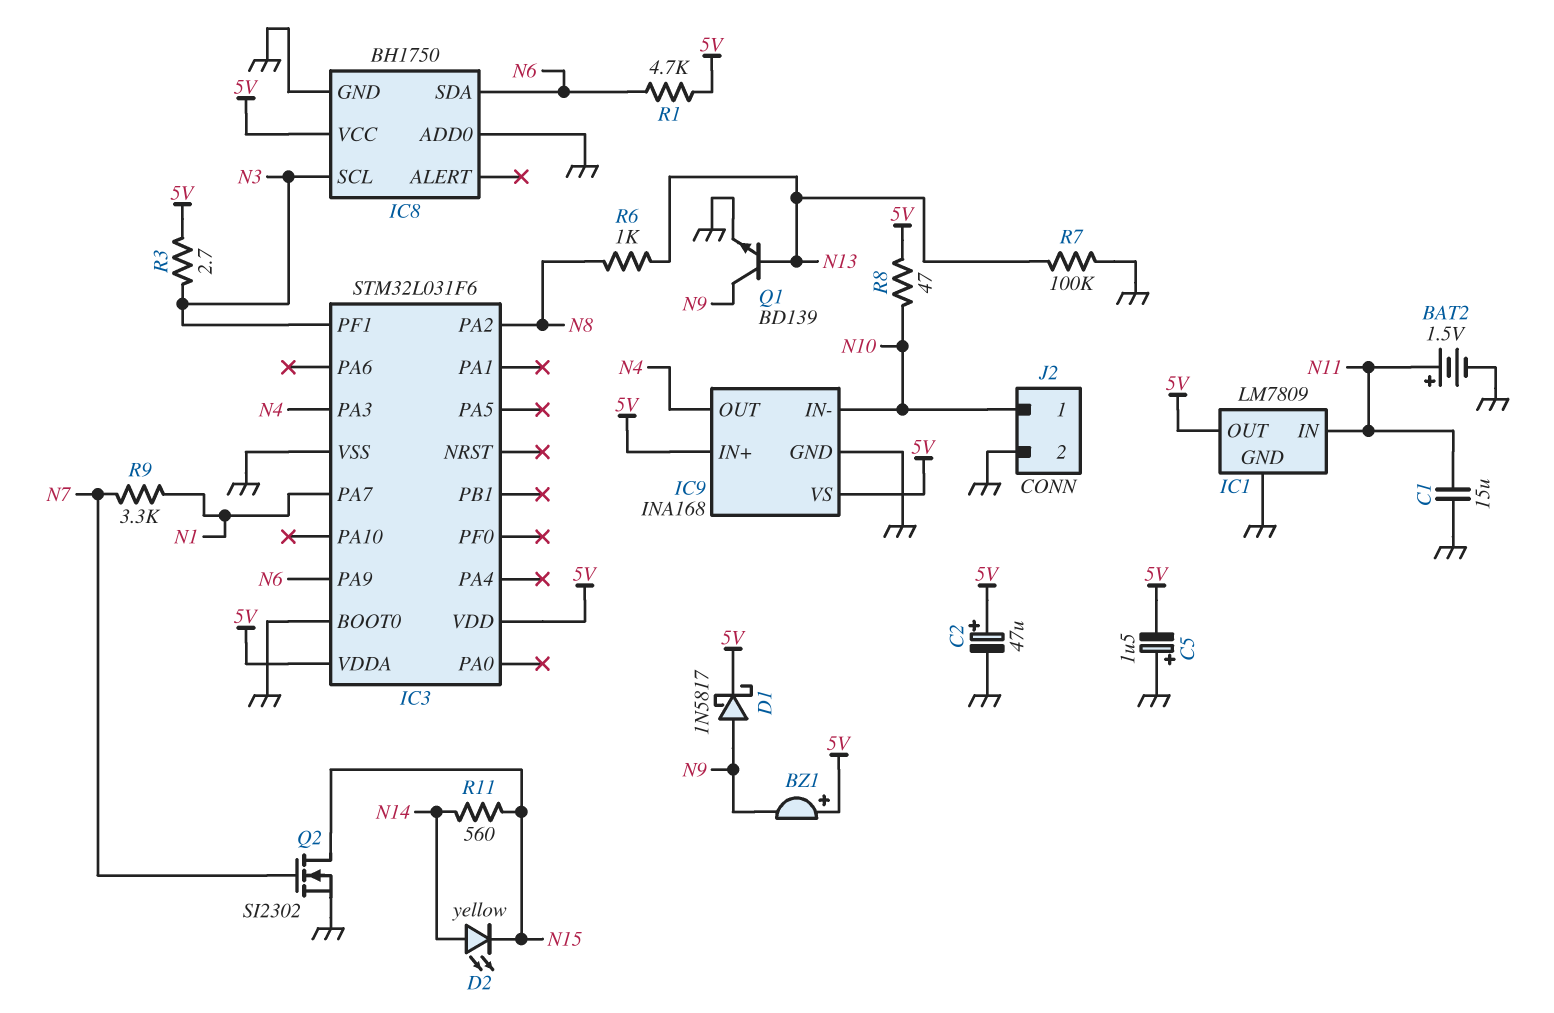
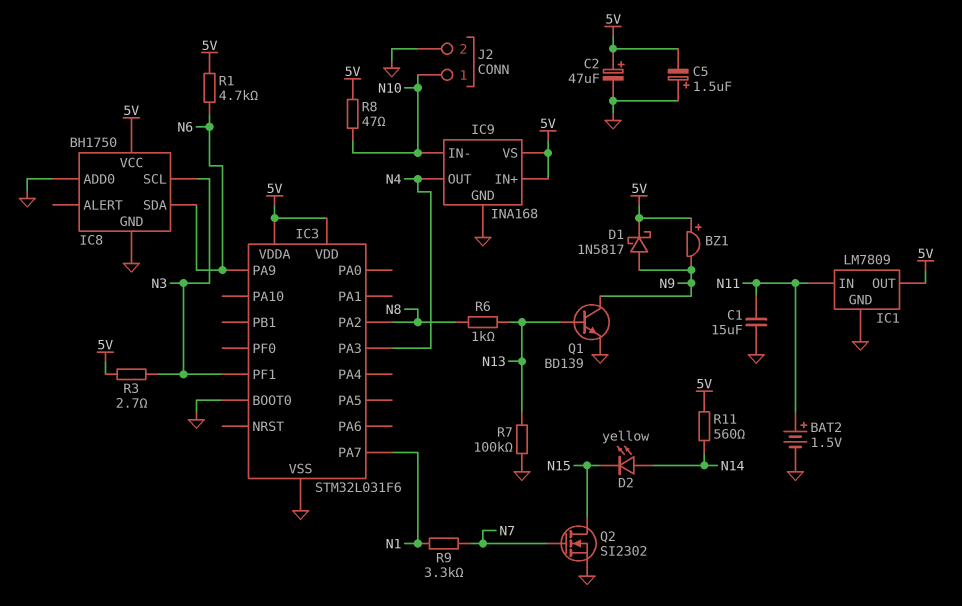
R11: 560 (N14, N15) -> 560 (5V, N14)

